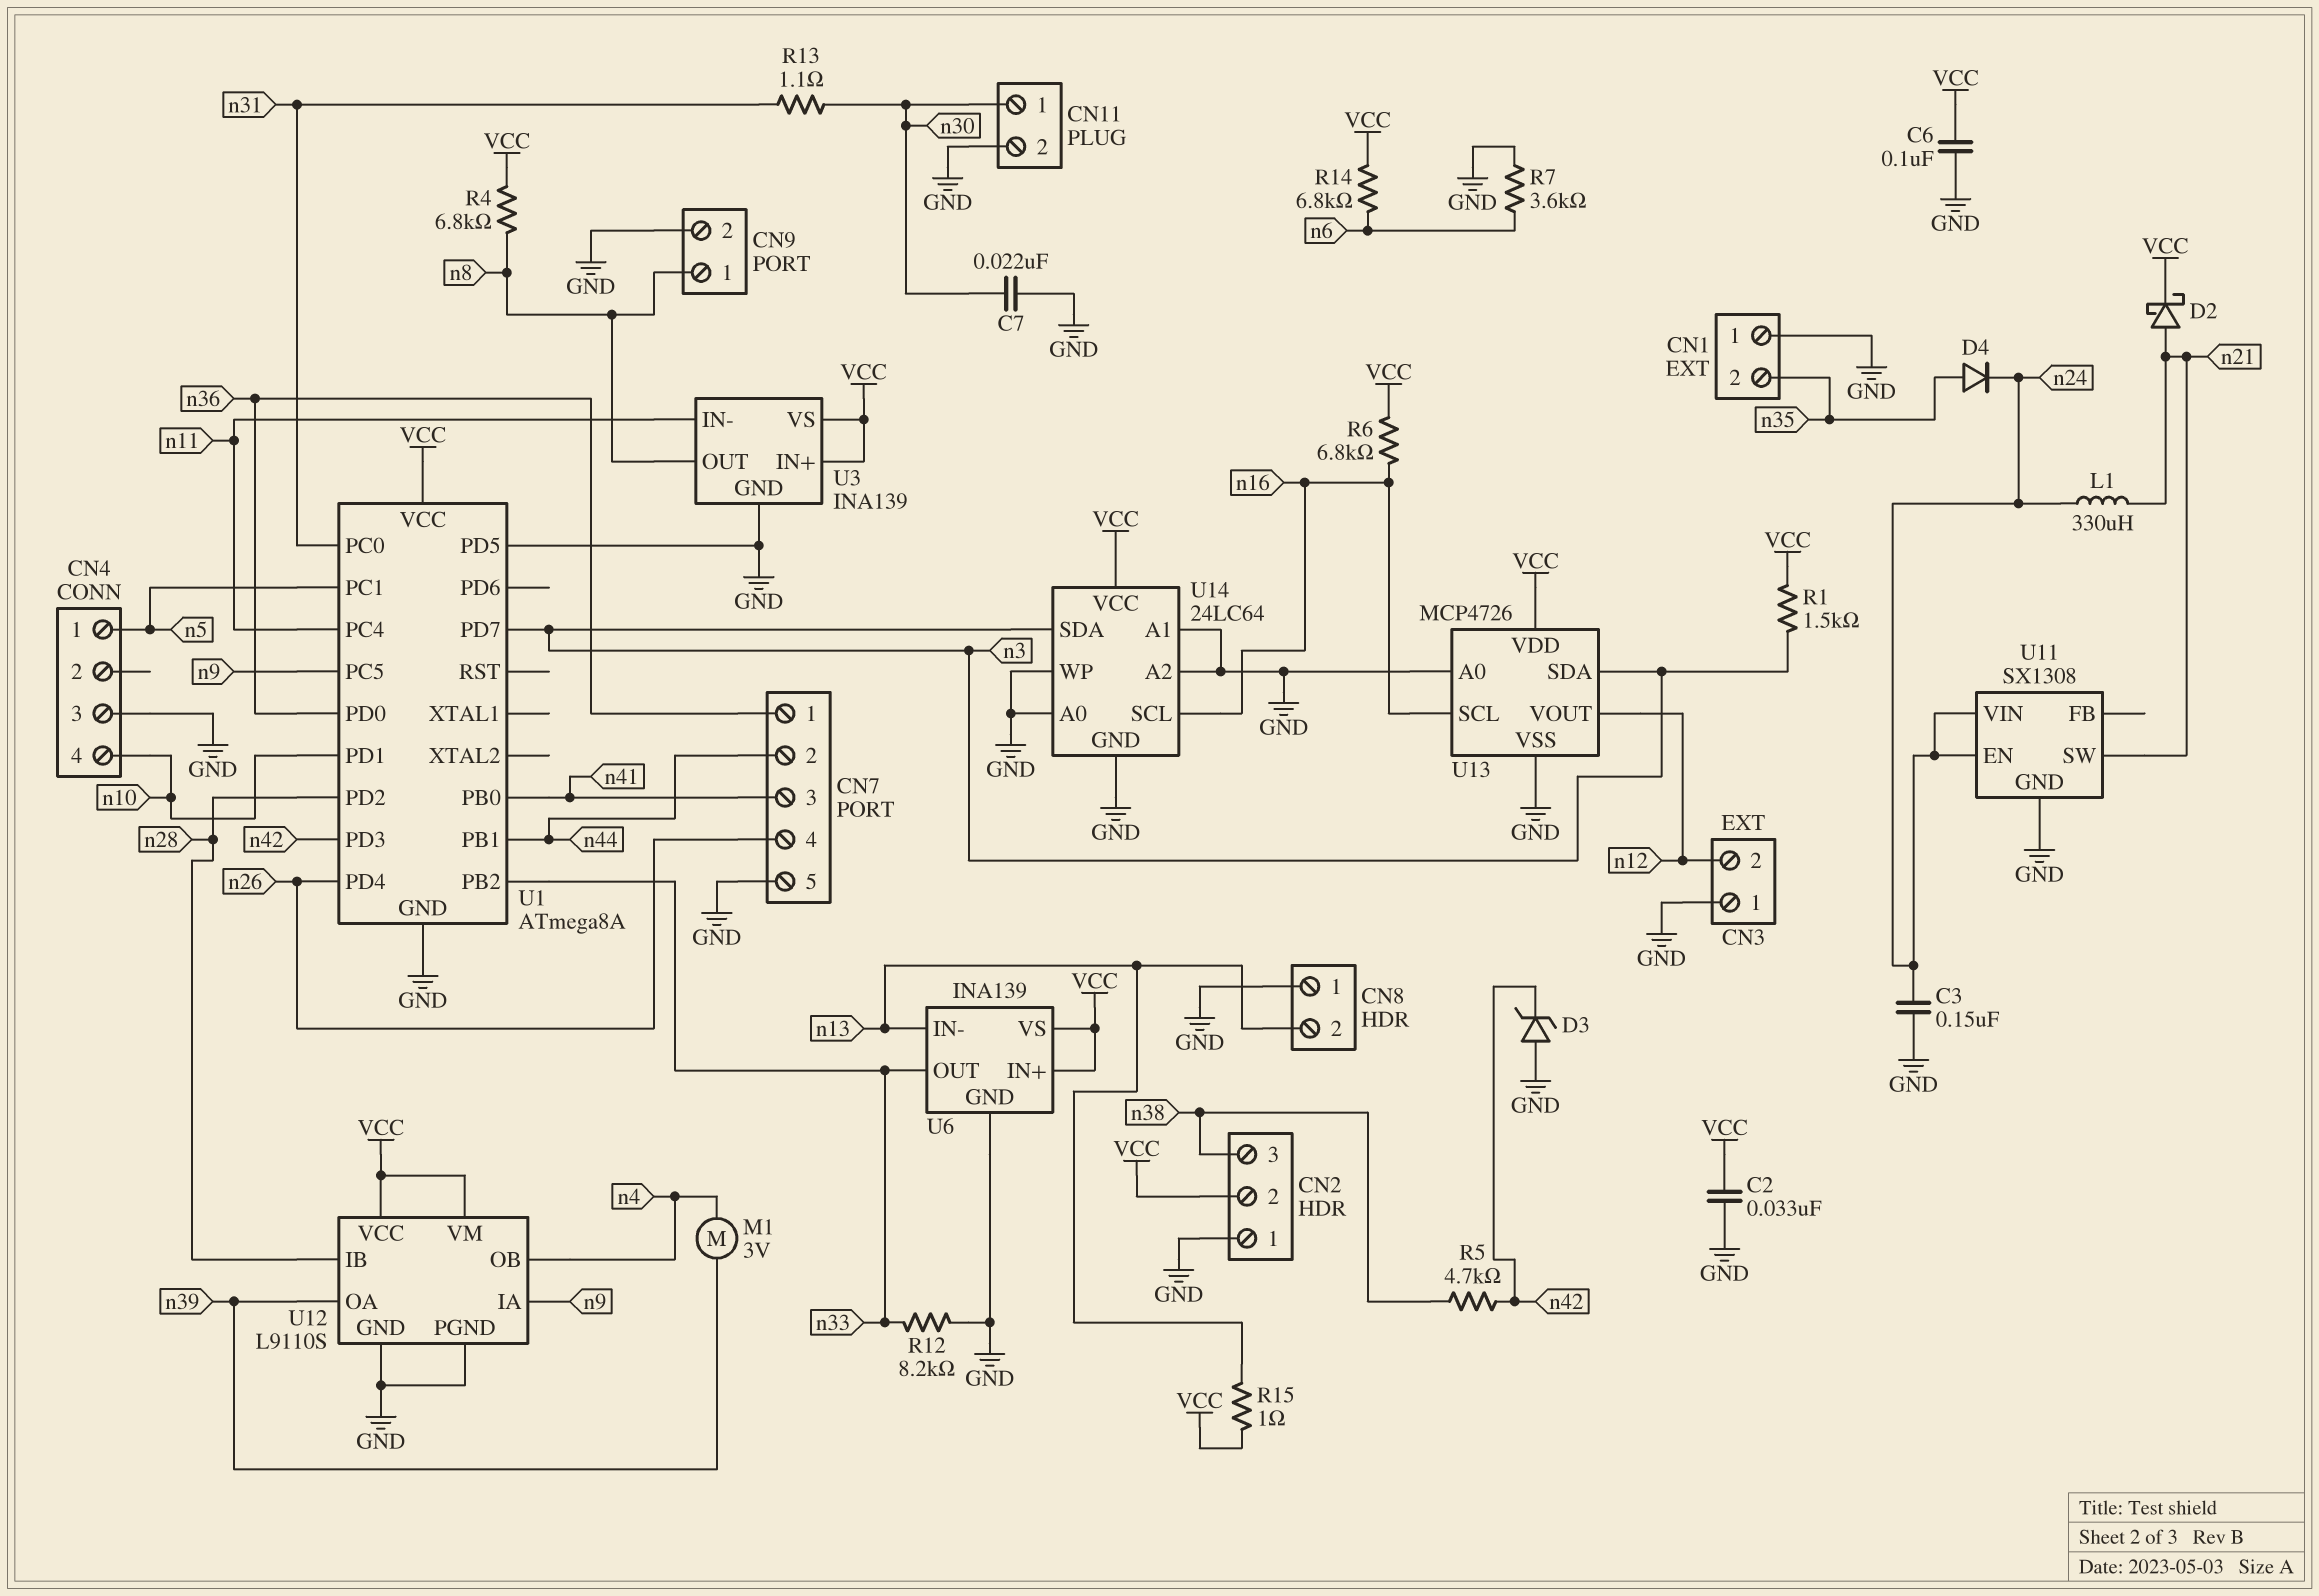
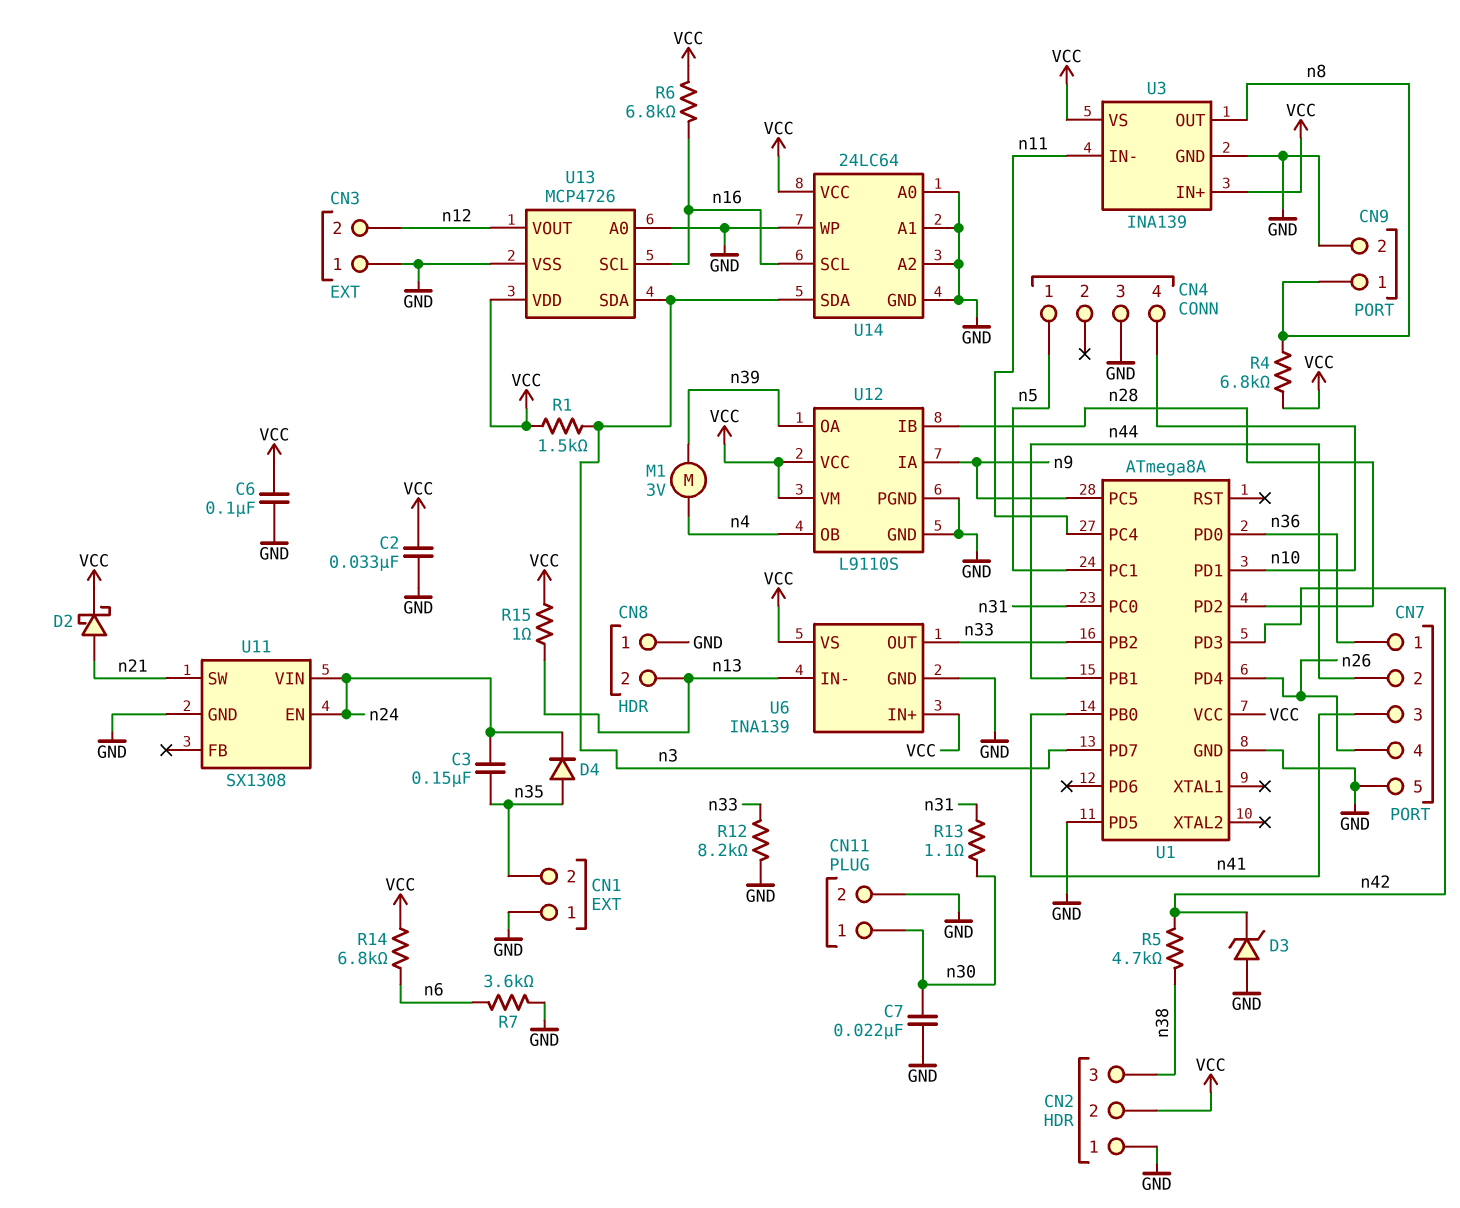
C3: 150nF (GND, n24) -> 150nF (n24, n35)
L1: 330uH (n21, n24) -> none

